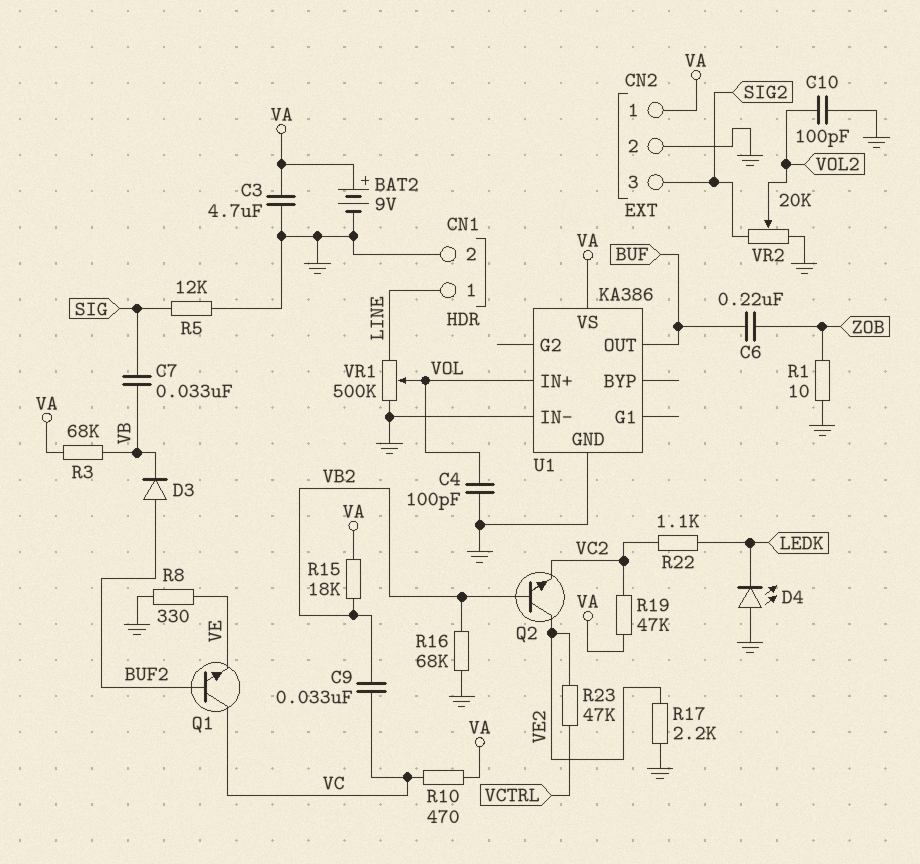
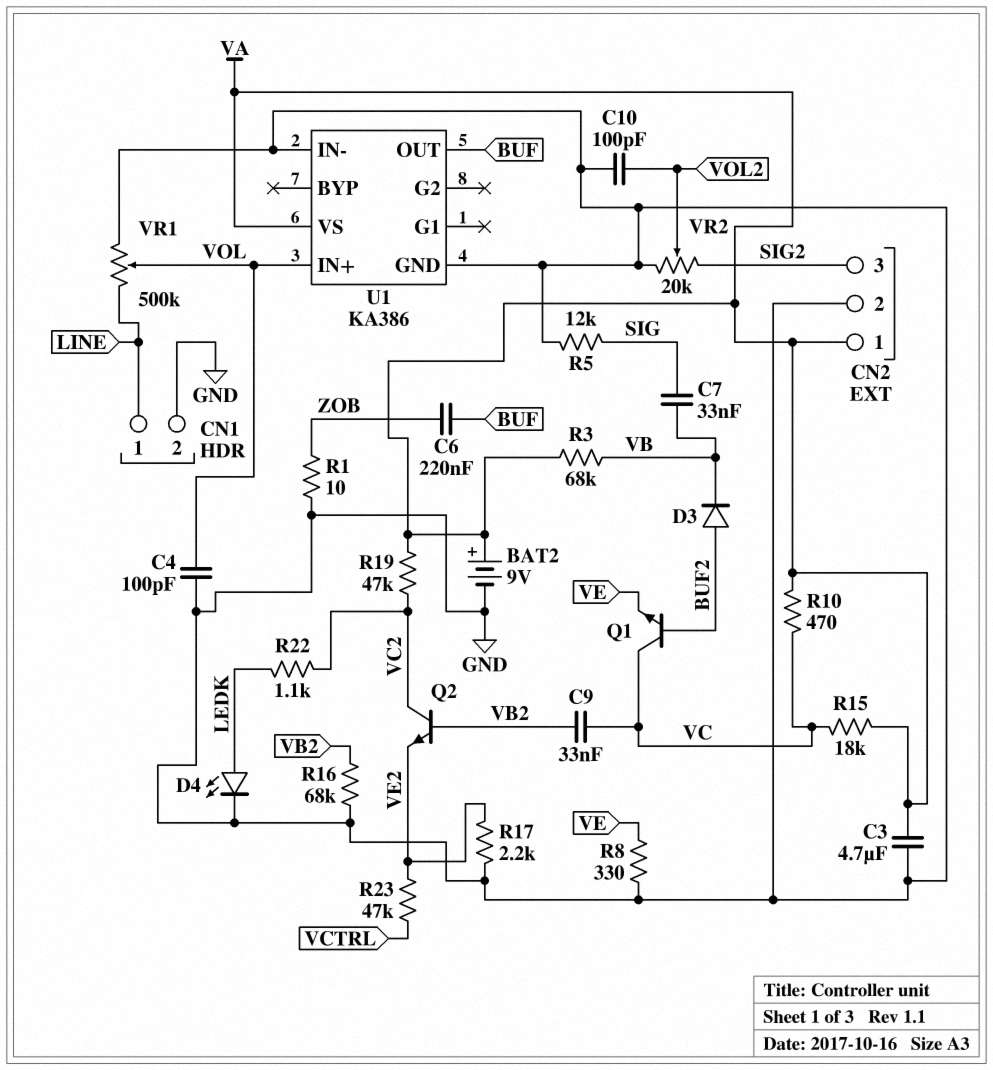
D4: LED (A GND, K LEDK) -> LED (A LEDK, K GND)
Q2: NPN (B VB2, C VE2, E VC2) -> NPN (B VB2, C VC2, E VE2)
R15: 18k (VA, VB2) -> 18k (VA, VC)

